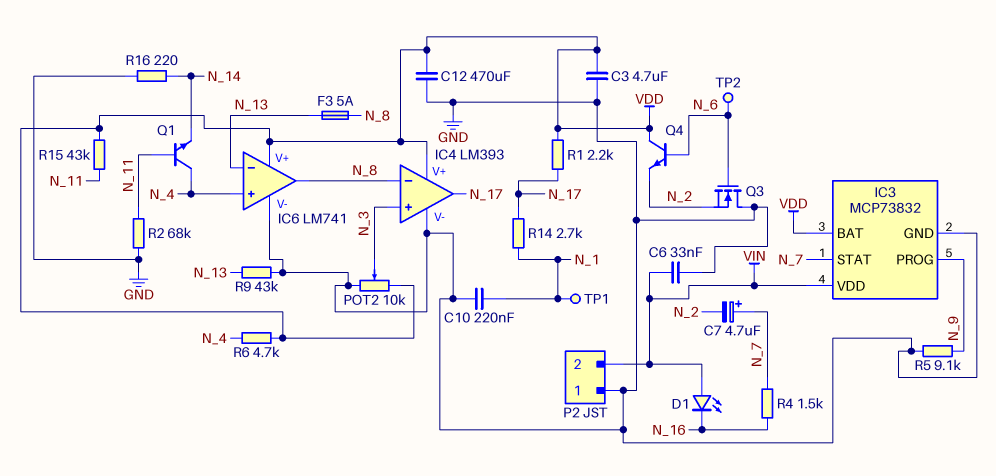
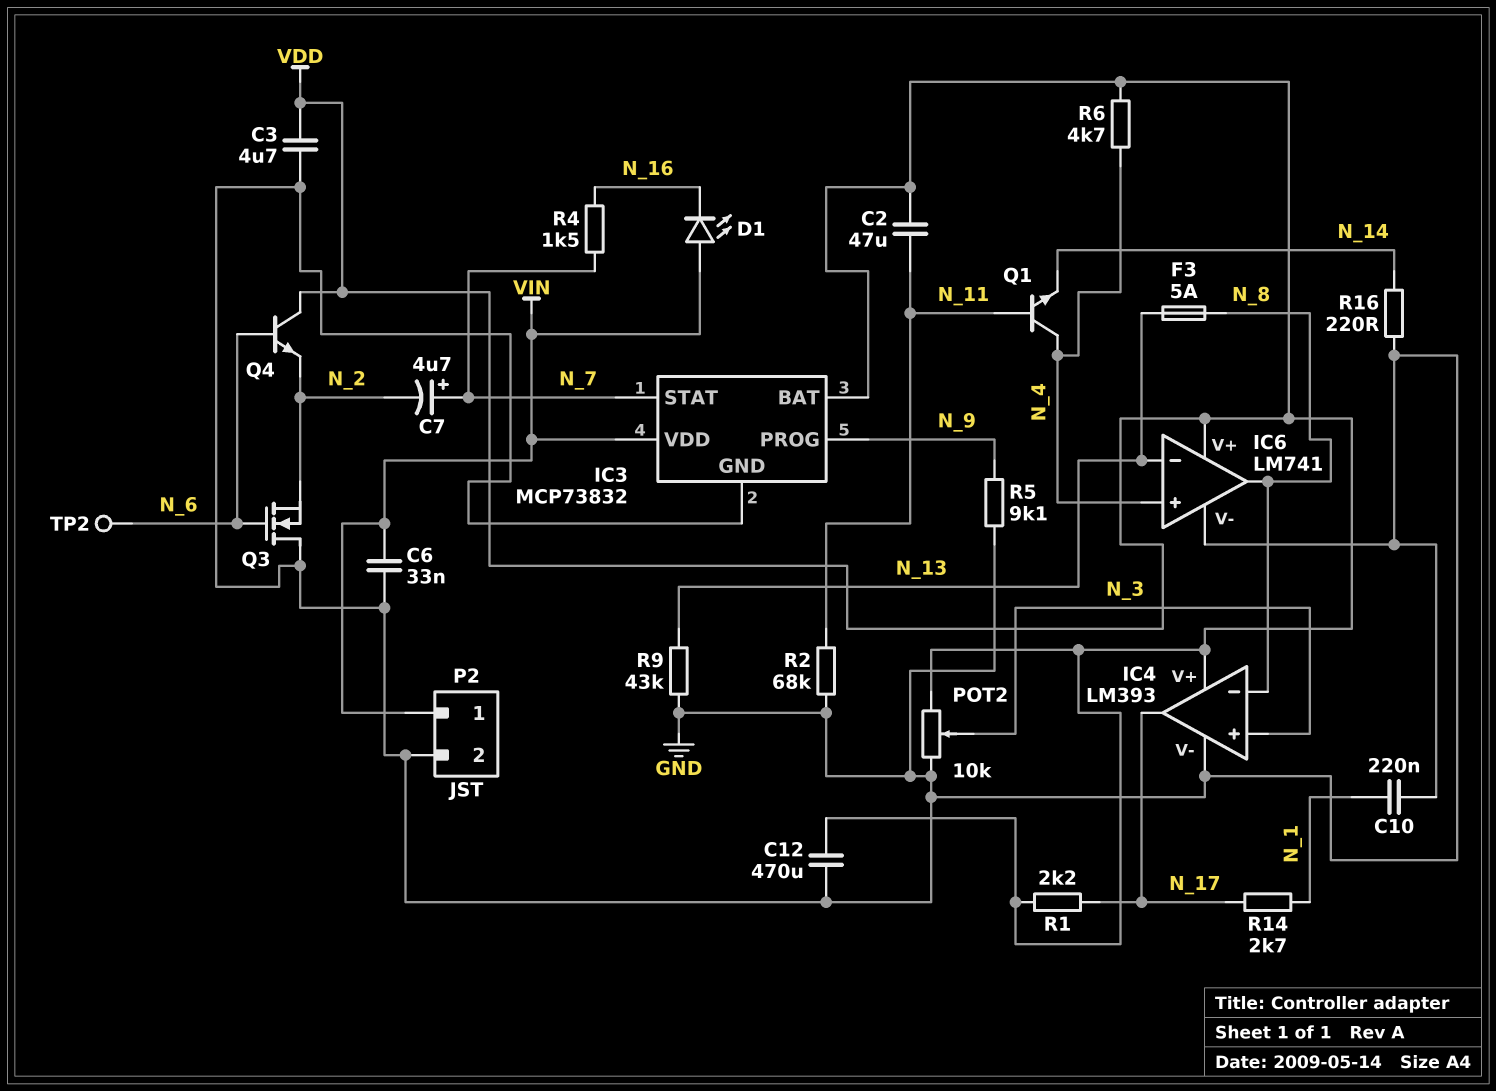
C2: none -> 47uF (N_11, VDD)
P2 pin 1: GND -> VIN
P2 pin 2: VIN -> GND
R15: 43k (N_11, VDD) -> none
TP1: test point (N_1) -> none

